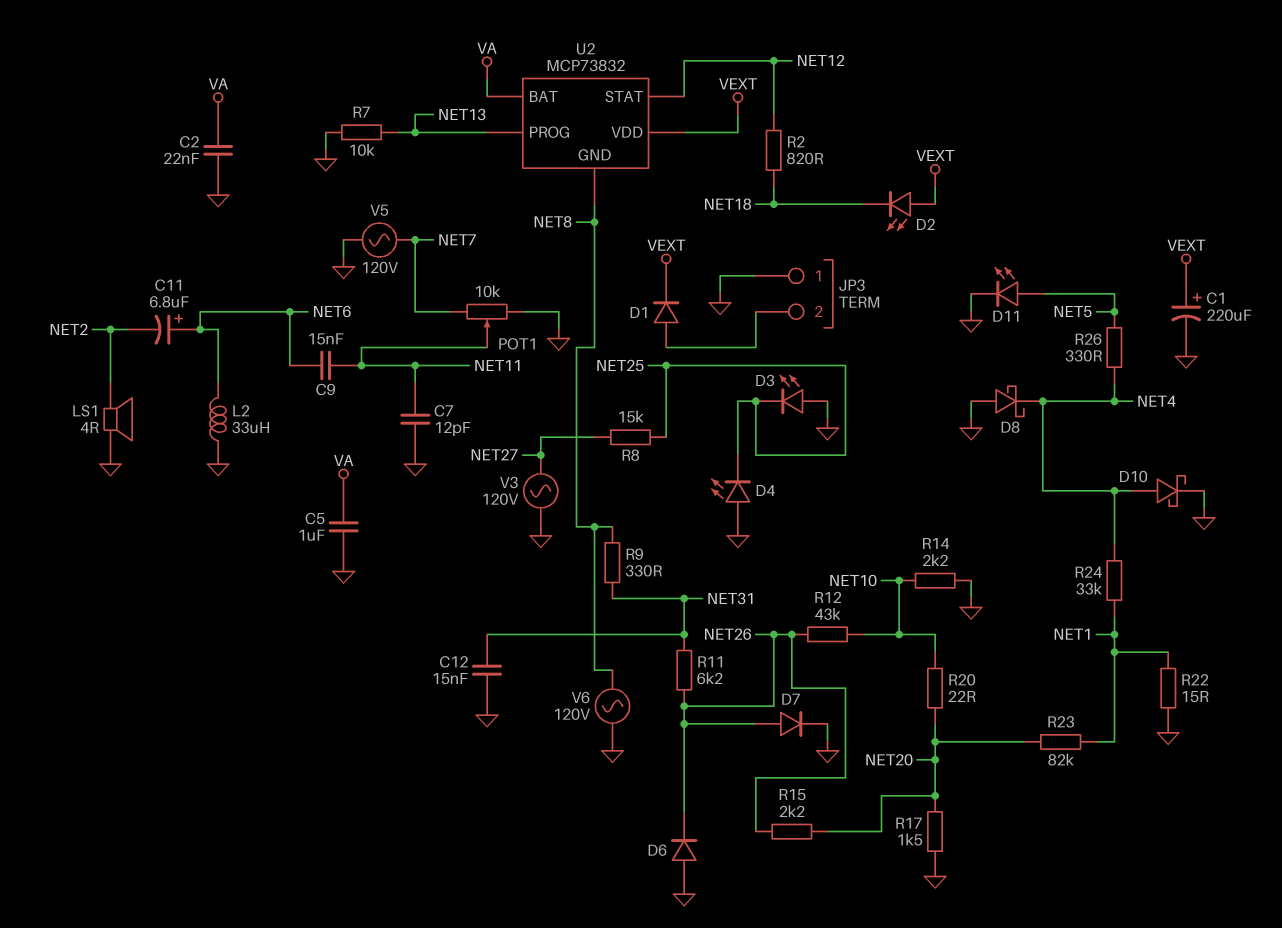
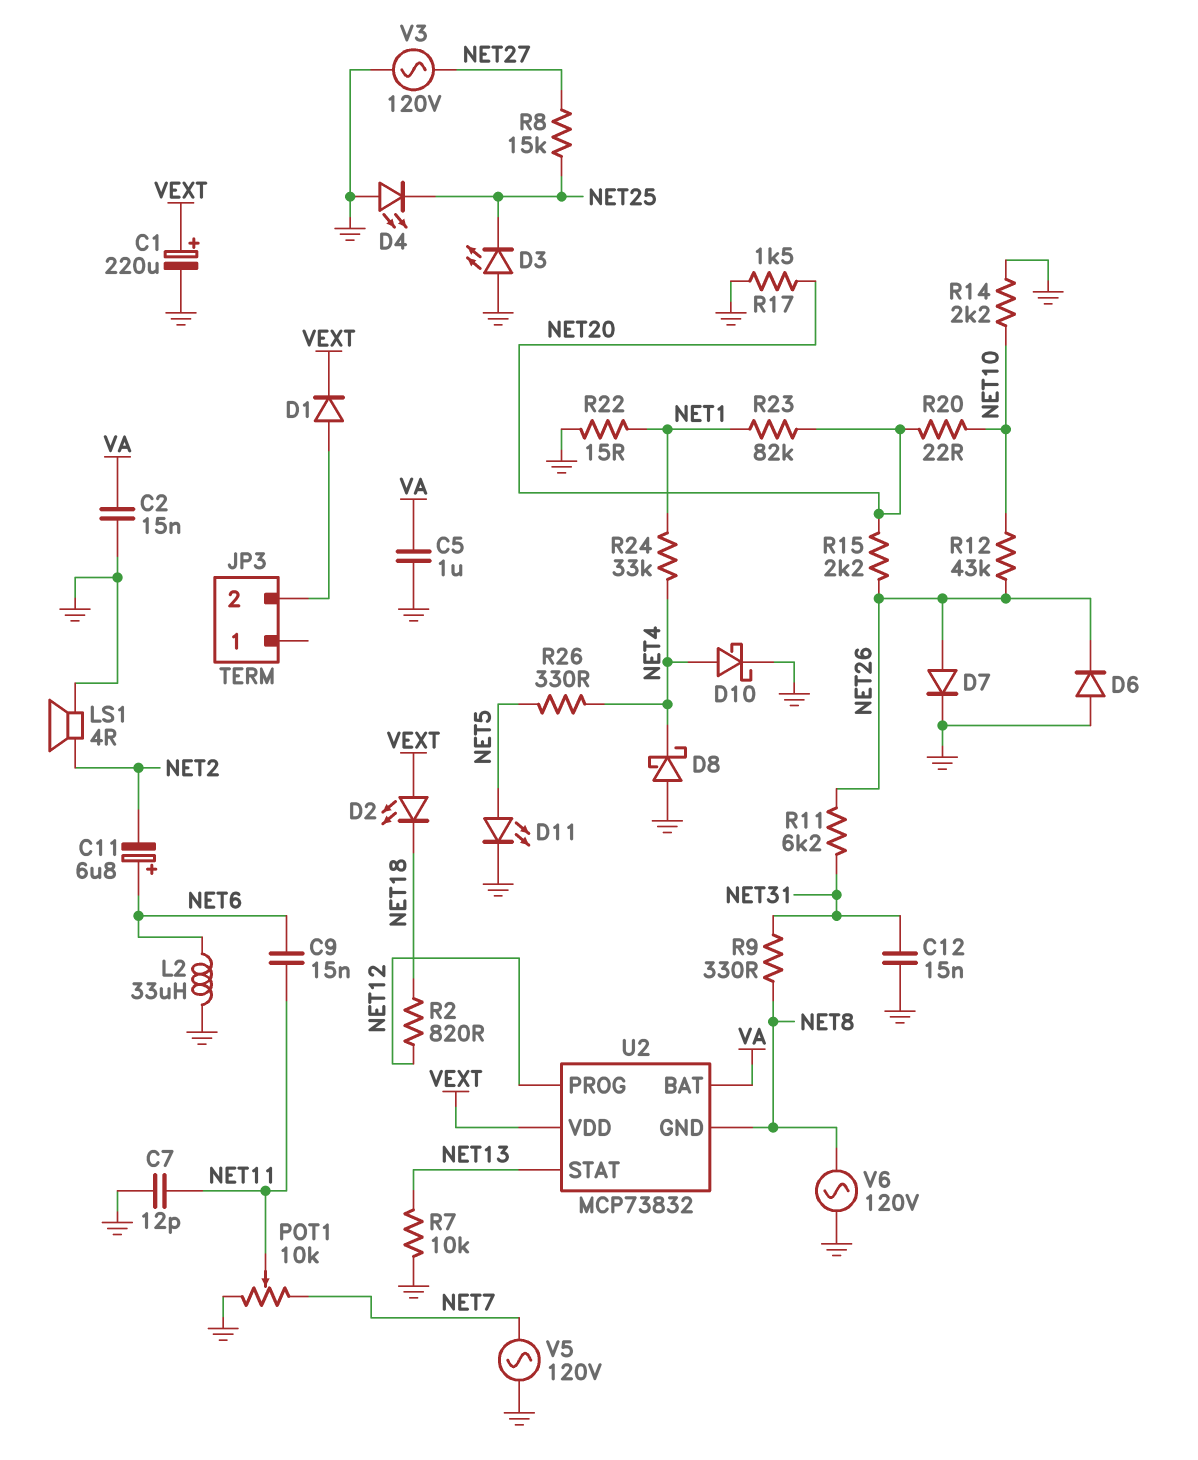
C2: 22nF (GND, VA) -> 15nF (GND, VA)
JP3 pin 1: GND -> none
U2 pin PROG: NET13 -> NET12
U2 pin STAT: NET12 -> NET13

